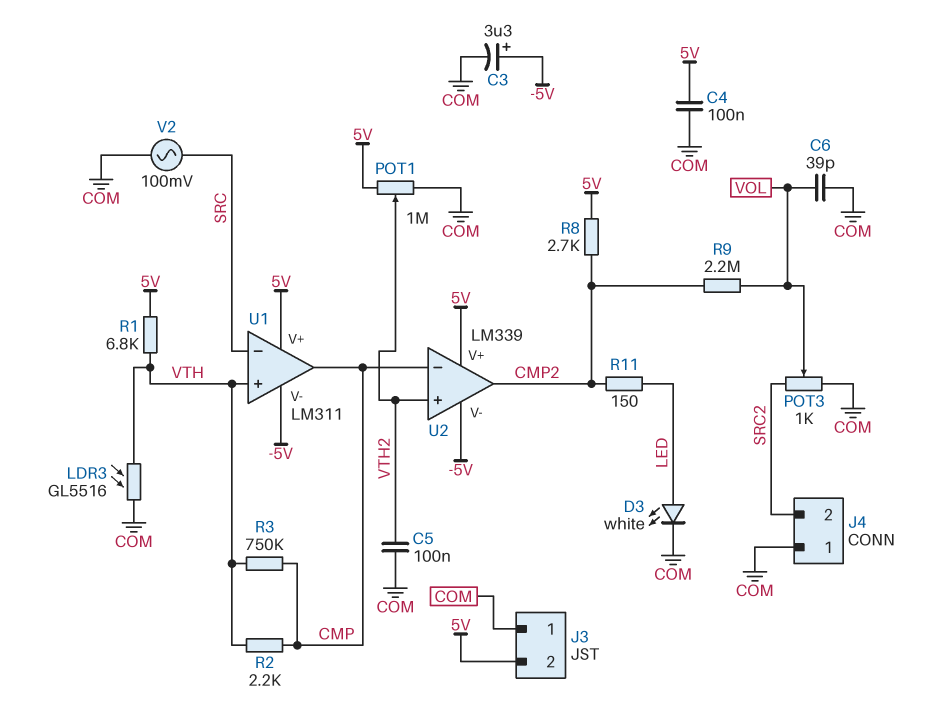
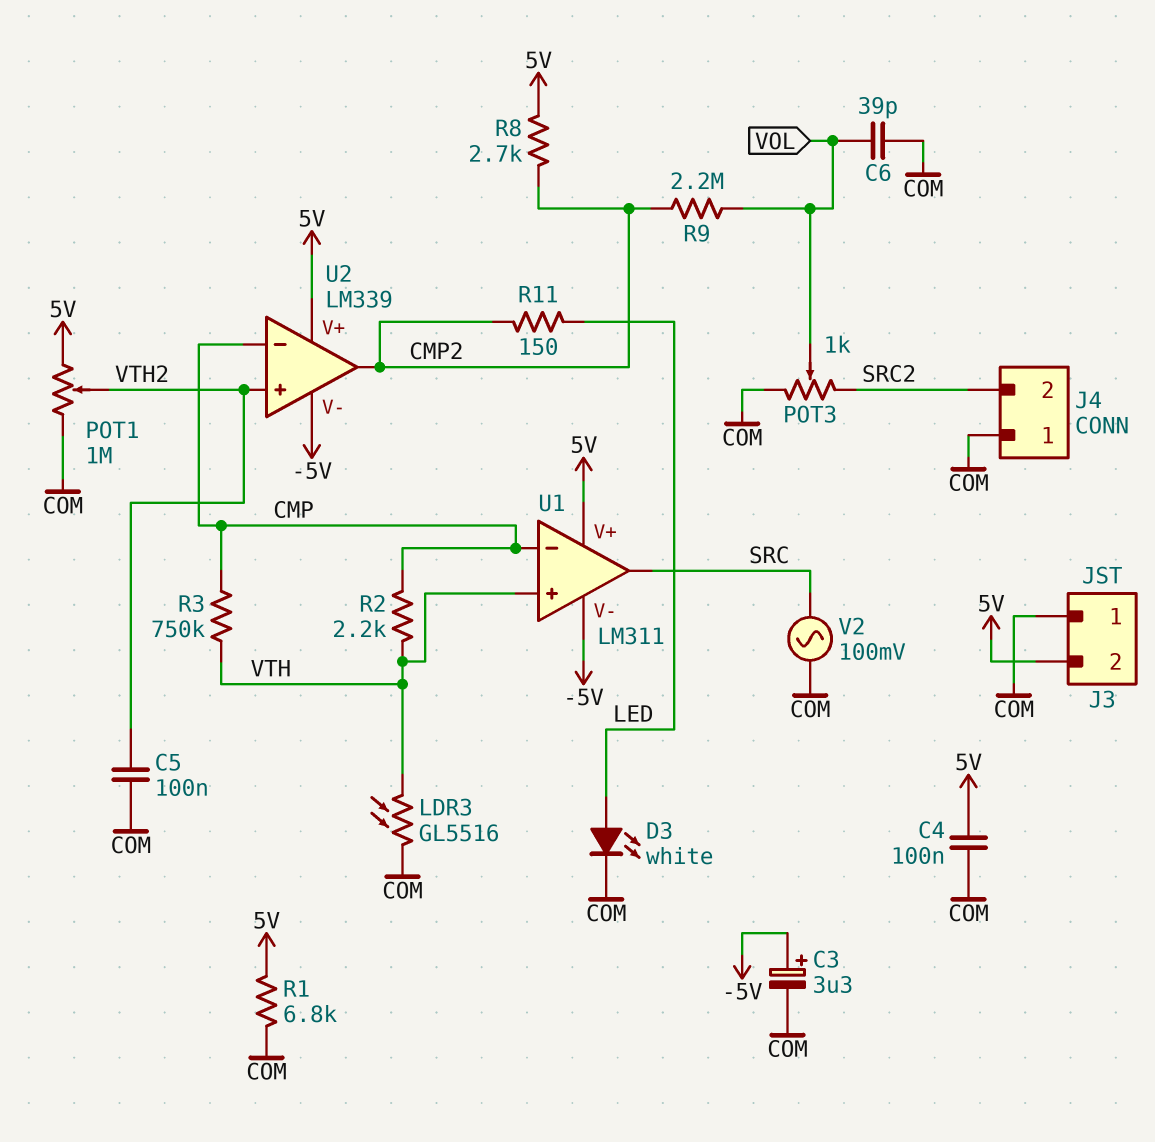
R1: 6.8k (5V, VTH) -> 6.8k (5V, COM)
U1 pin in-: SRC -> CMP
U1 pin out: CMP -> SRC

